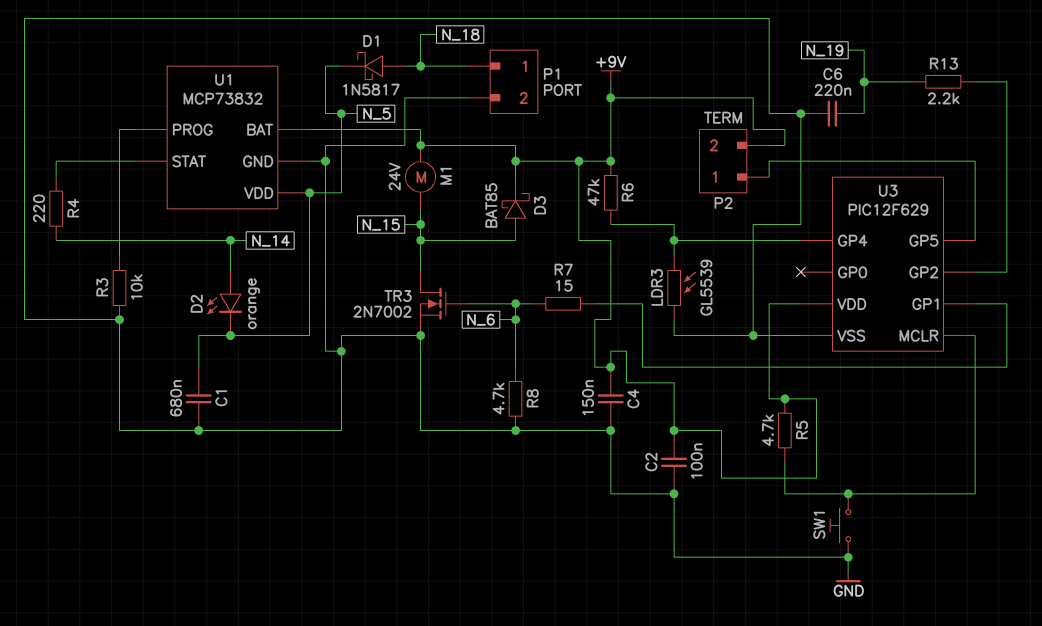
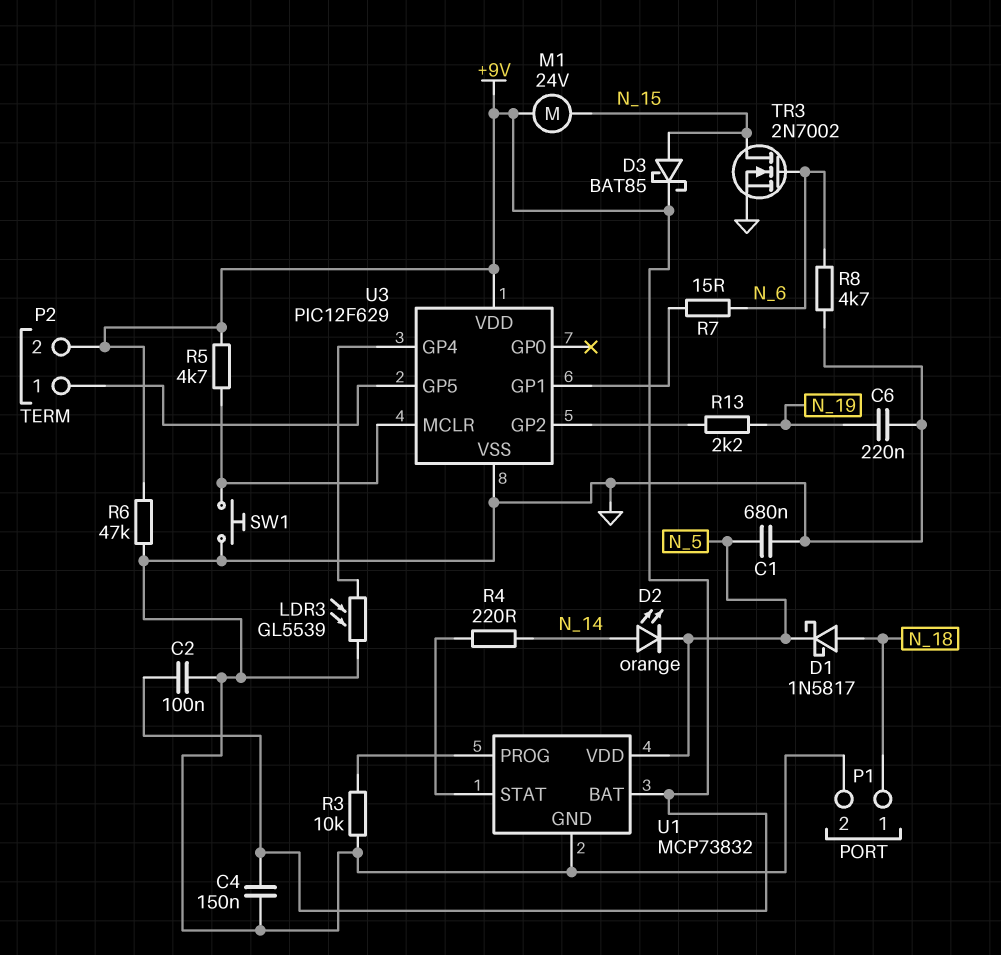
R6: 47k (+9V, U3/GP4) -> 47k (+9V, GND)

